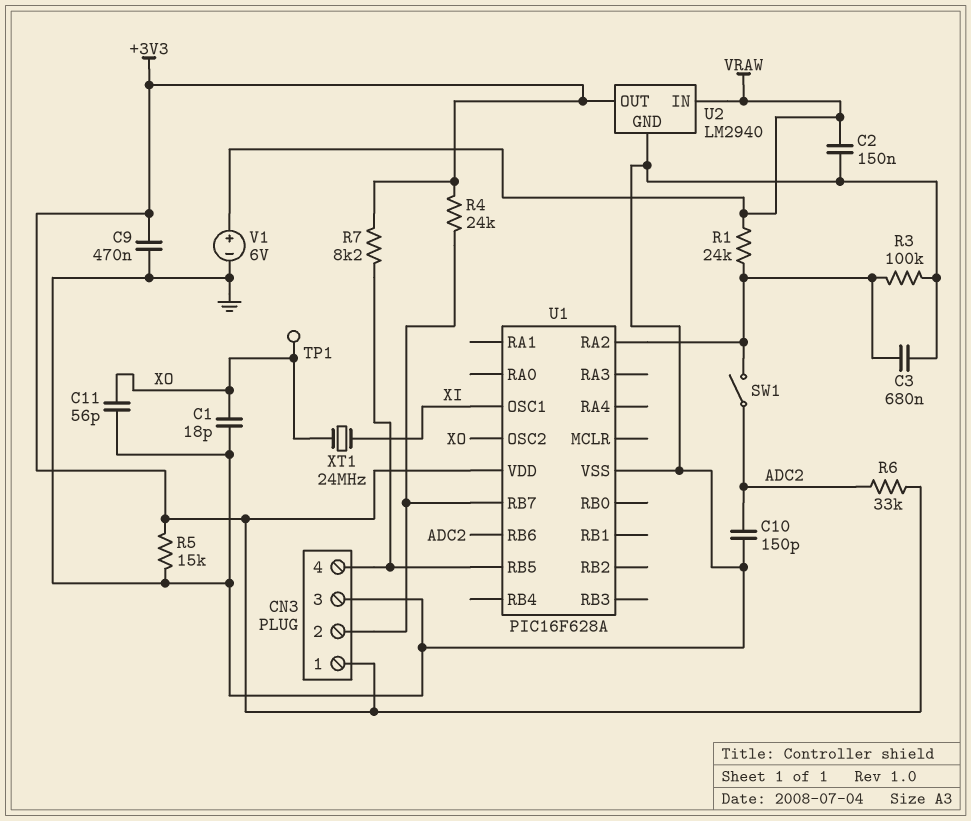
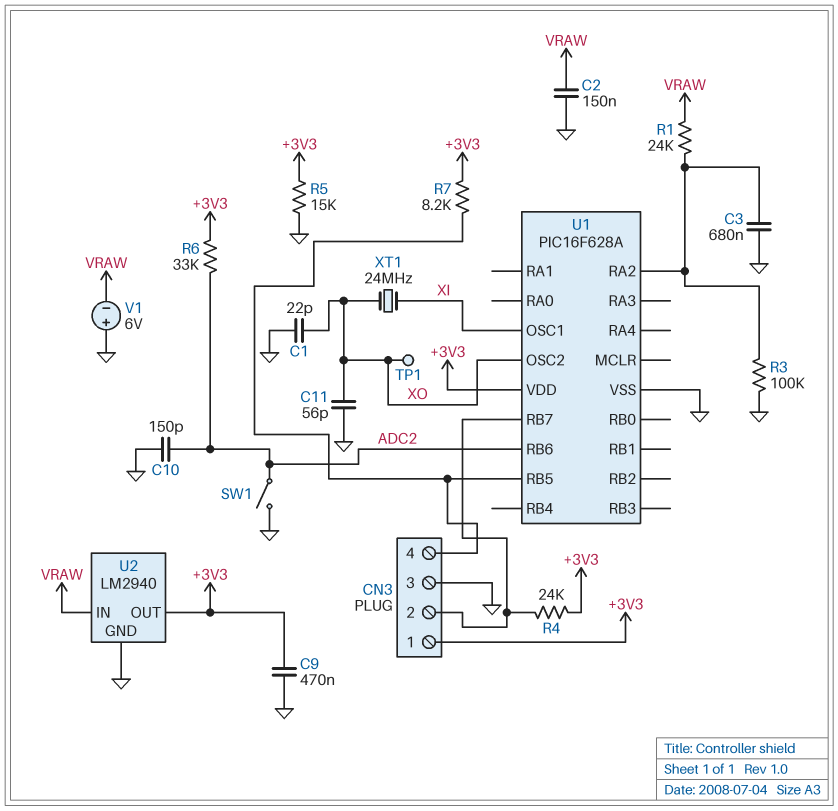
C1: 18pF (GND, XO) -> 22pF (GND, XO)
SW1: switch (ADC2, U1/RA2) -> switch (ADC2, GND)
V1: 6V (plus VRAW, minus GND) -> 6V (plus GND, minus VRAW)

